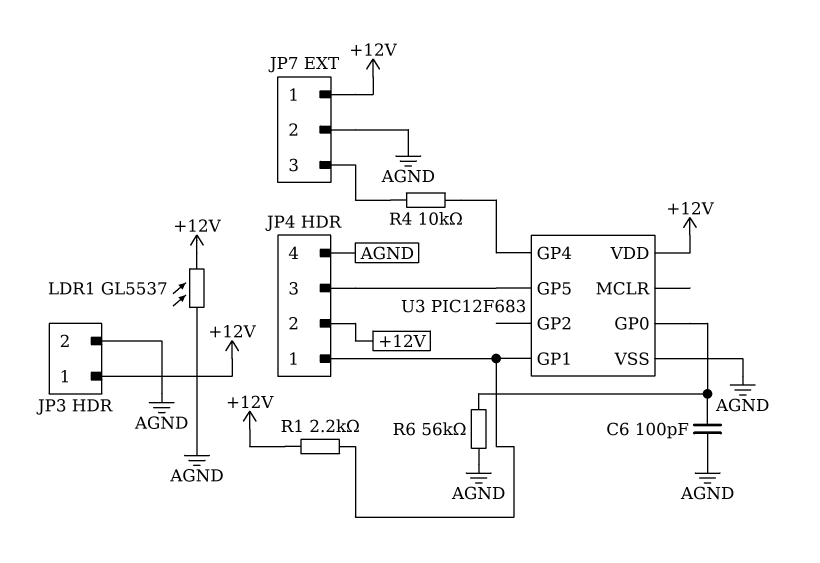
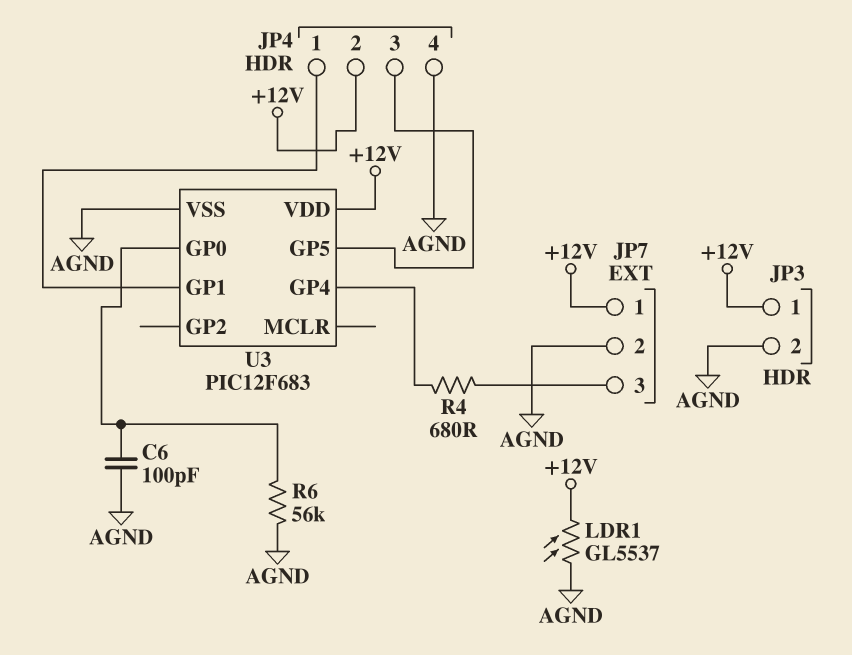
R1: 2.2k (+12V, JP4/1) -> none
R4: 10k (JP7/3, U3/GP4) -> 680 (JP7/3, U3/GP4)

